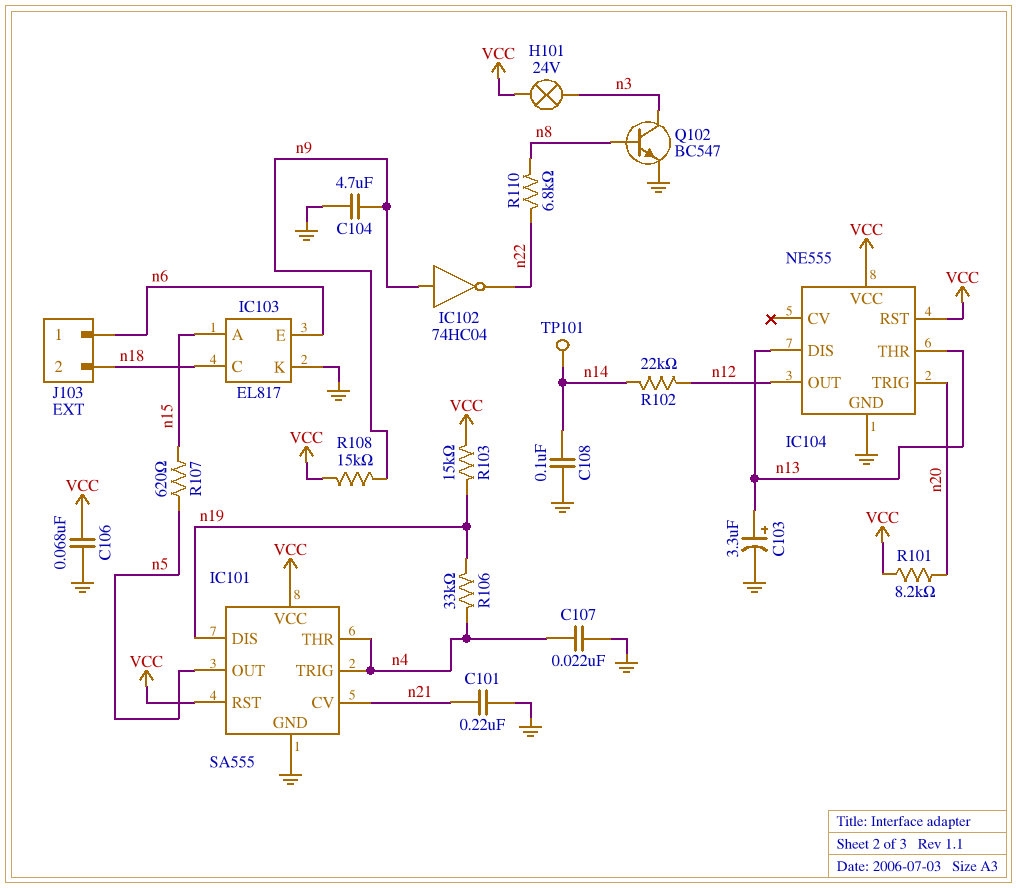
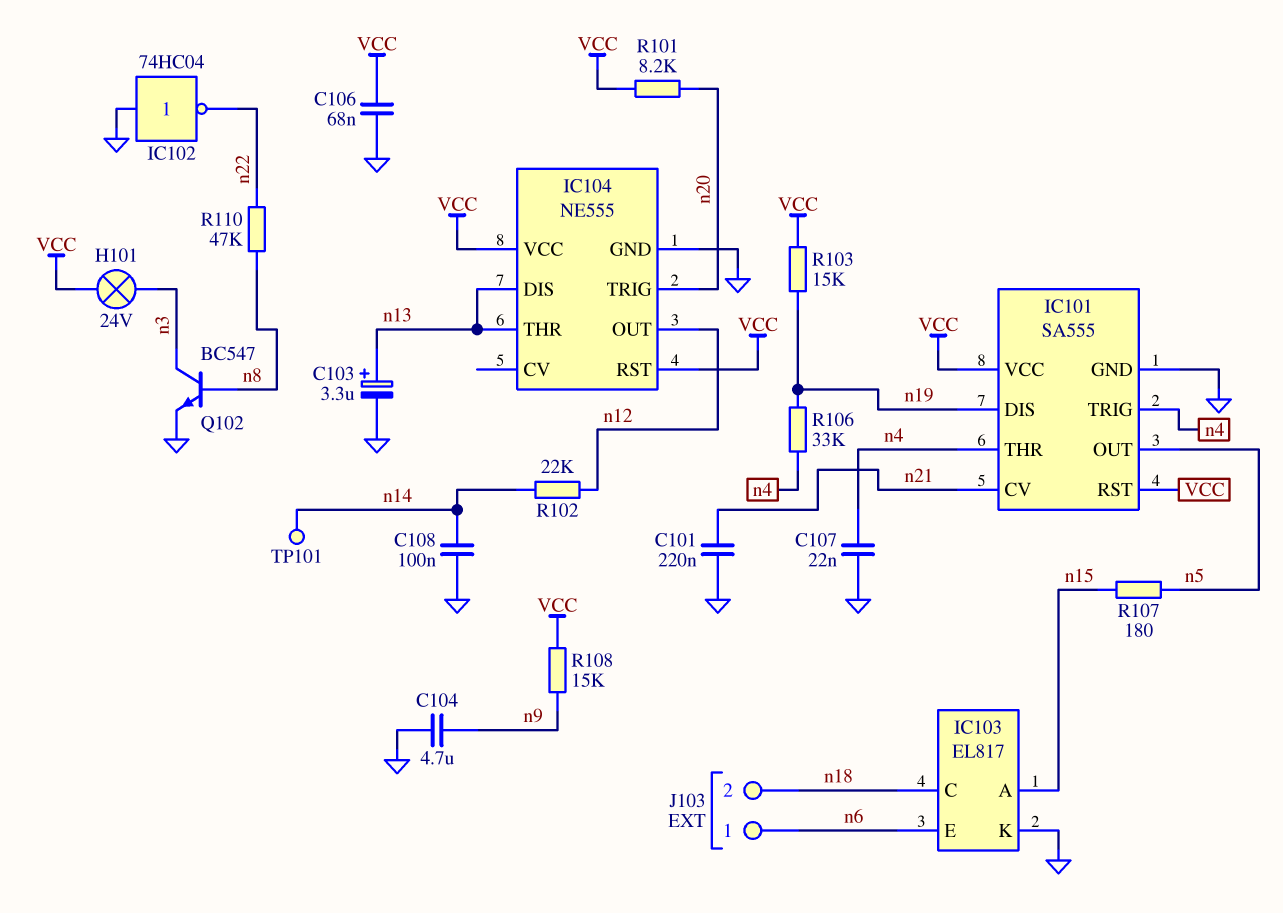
IC102: NOT 74HC04 (in n9, out n22) -> NOT 74HC04 (in GND, out n22)
R107: 620 (n5, n15) -> 180 (n5, n15)
R110: 6.8k (n8, n22) -> 47k (n8, n22)

